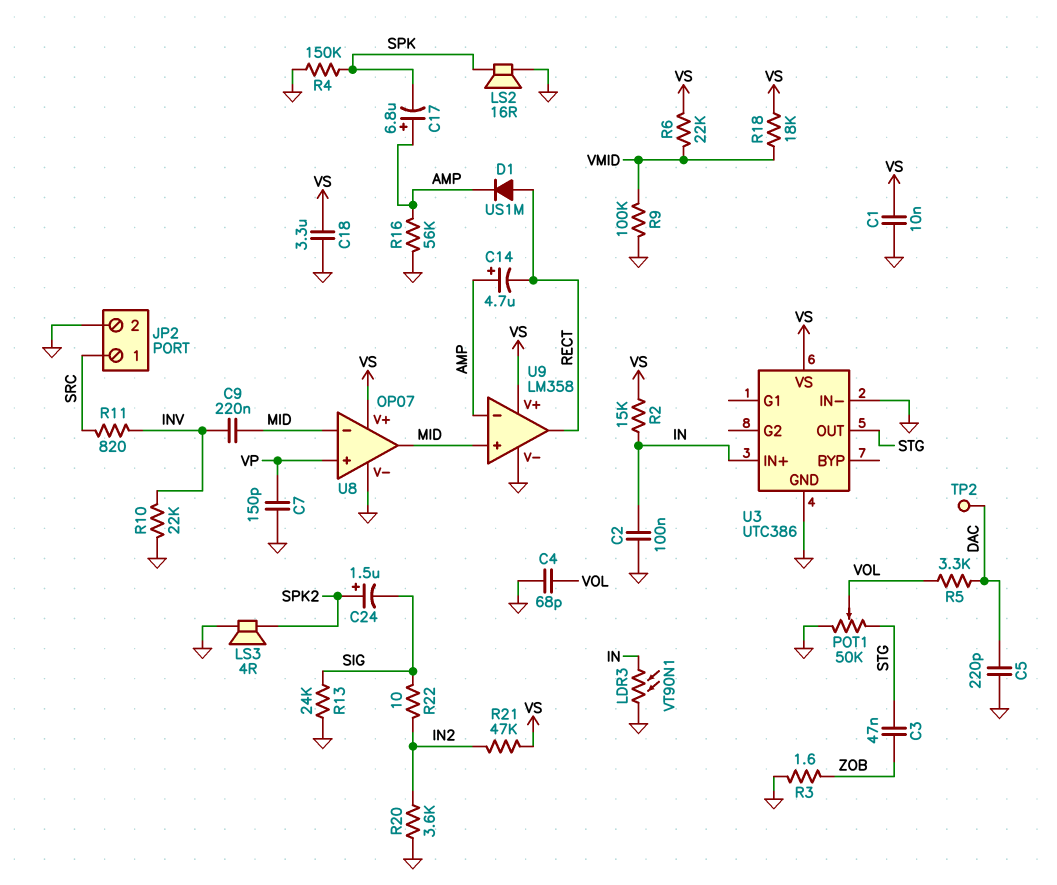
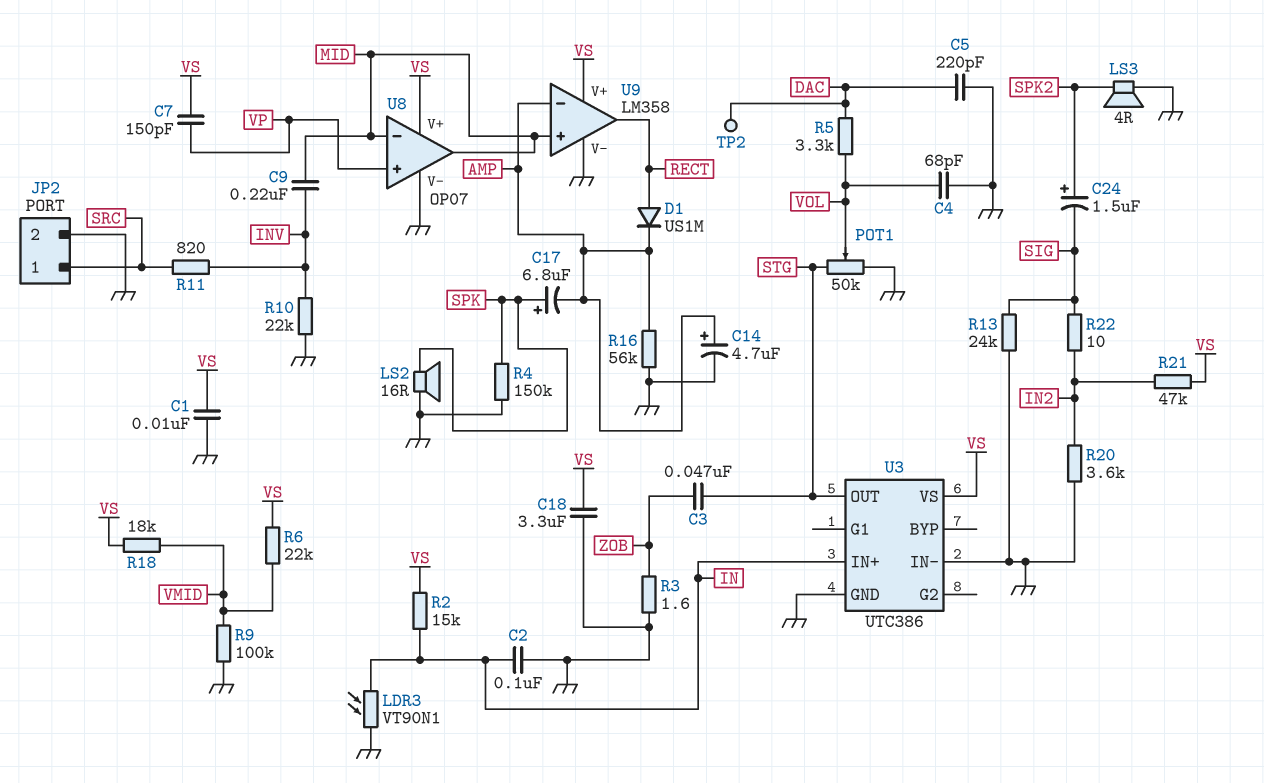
C7: 150pF (GND, VP) -> 150pF (VP, VS)
C14: 4.7uF (plus AMP, minus RECT) -> 4.7uF (plus AMP, minus GND)
C17: 6.8uF (plus AMP, minus SPK) -> 6.8uF (plus SPK, minus AMP)

